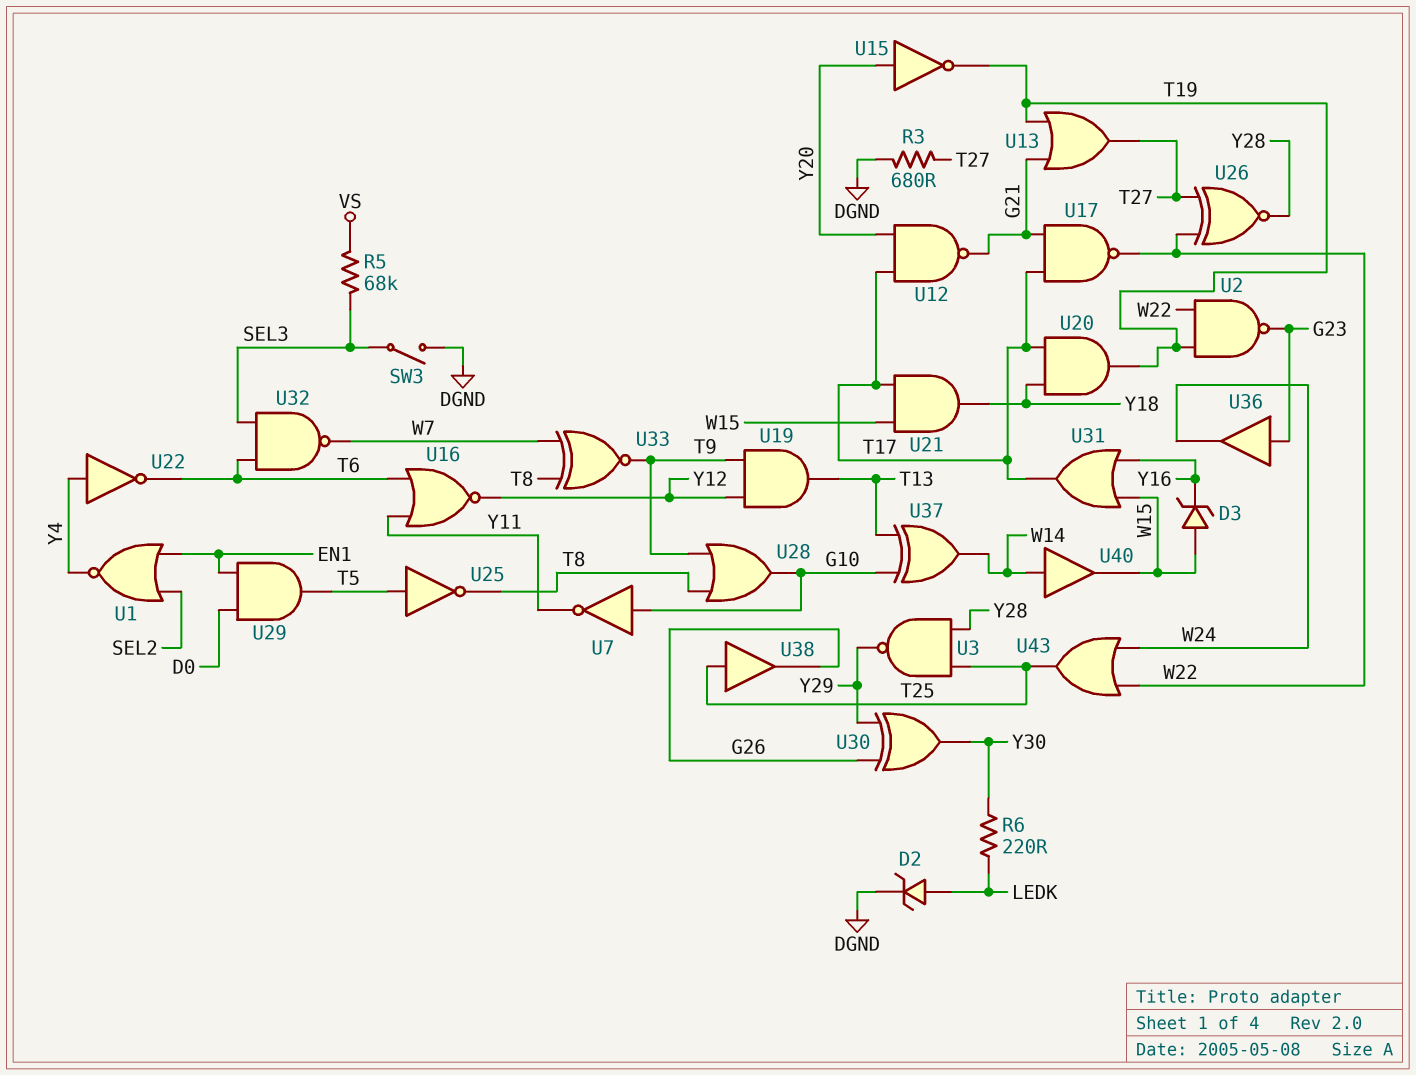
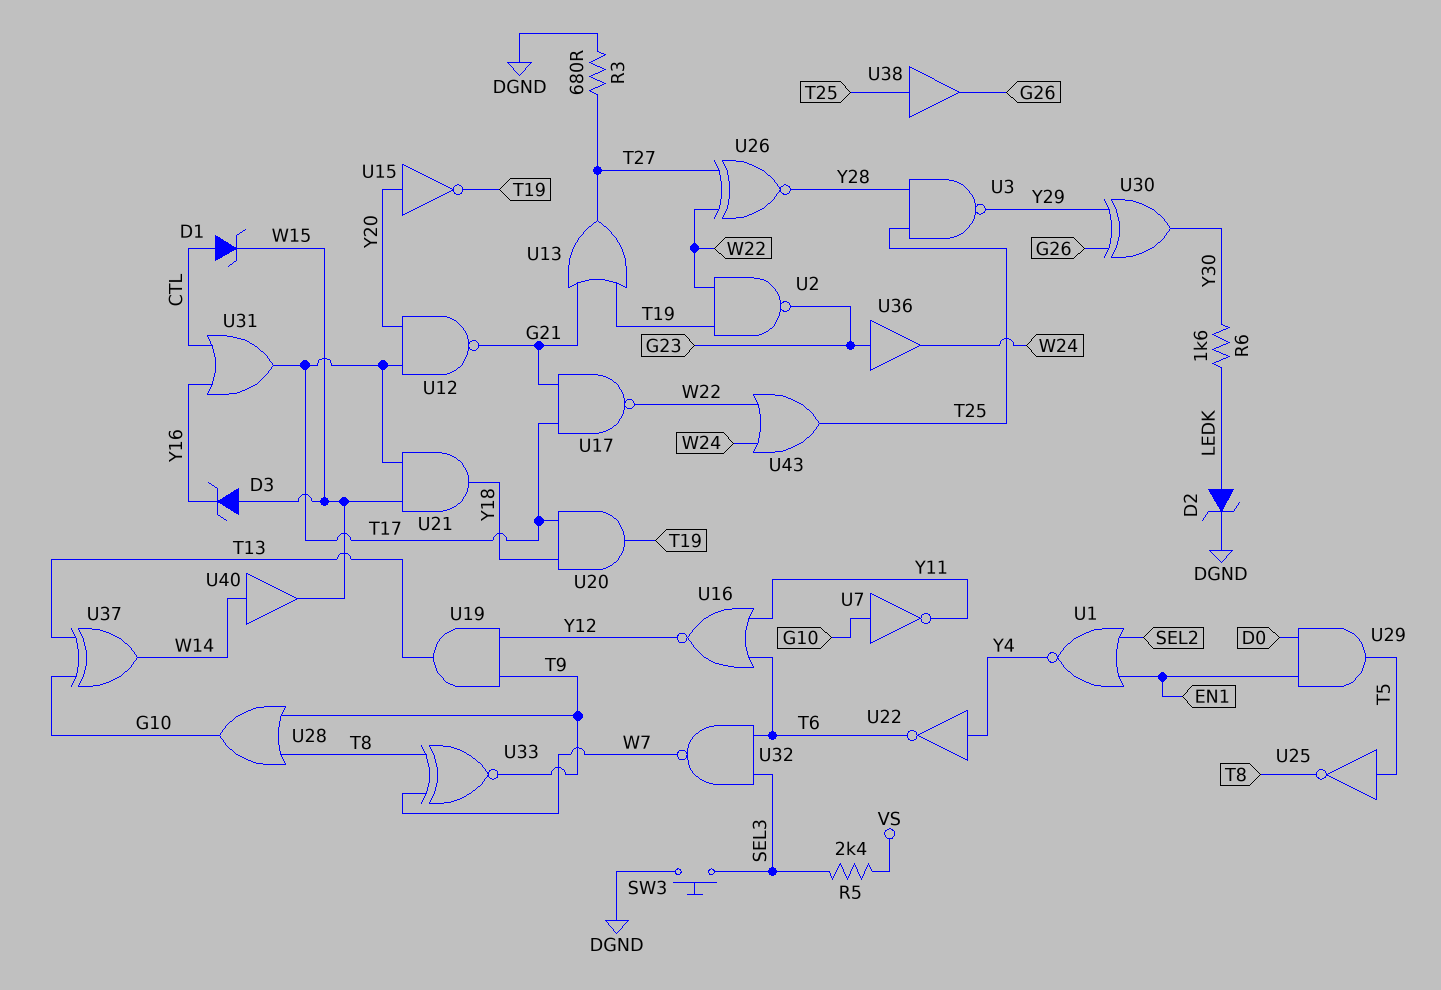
D1: none -> zener (A CTL, K W15)
R5: 68k (SEL3, VS) -> 2.4k (SEL3, VS)
R6: 220 (LEDK, Y30) -> 1.6k (LEDK, Y30)
SW3: switch (DGND, SEL3) -> button (DGND, SEL3)
U31: OR (in W15, in Y16, out T17) -> OR (in CTL, in Y16, out T17)

